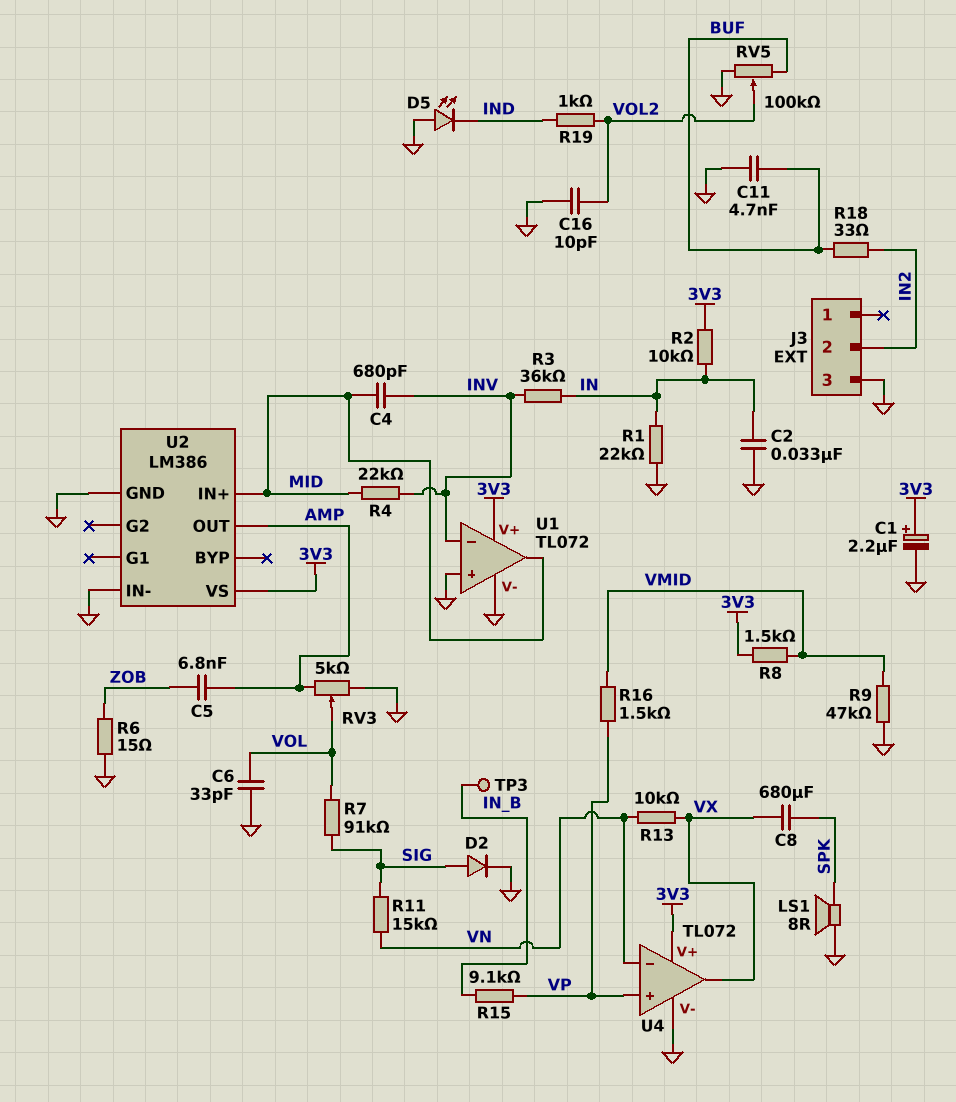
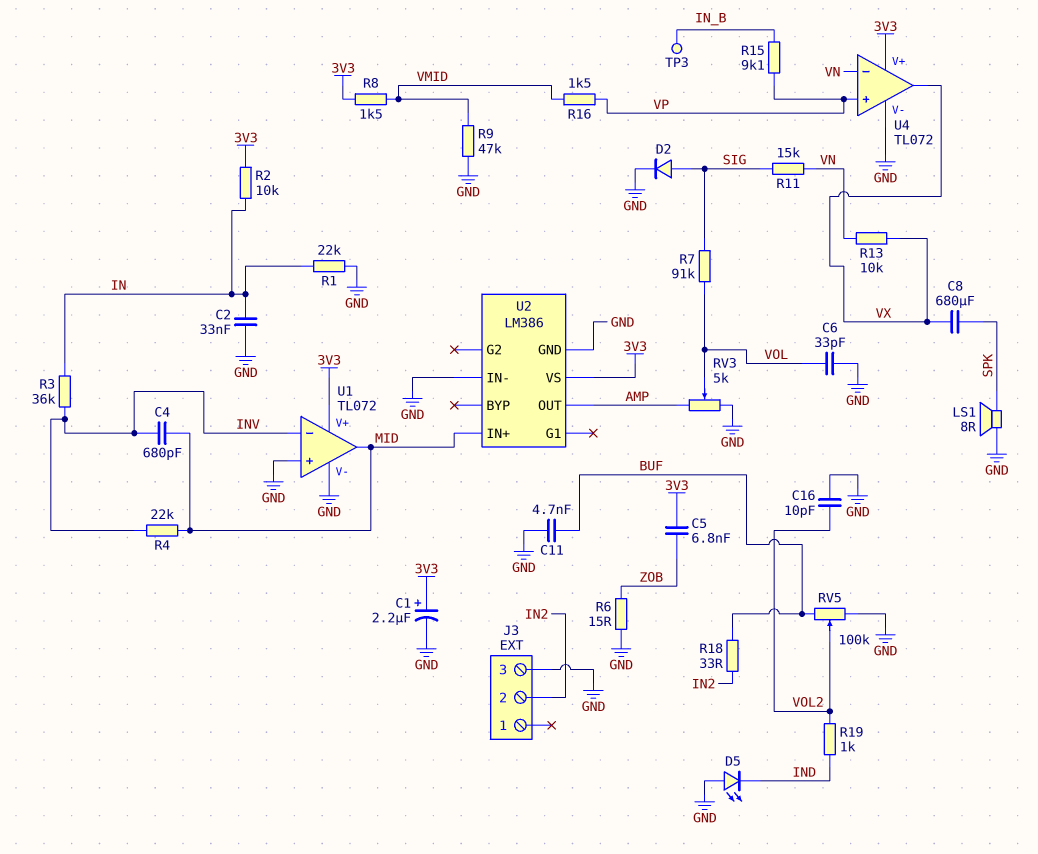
C5: 6.8nF (AMP, ZOB) -> 6.8nF (3V3, ZOB)

